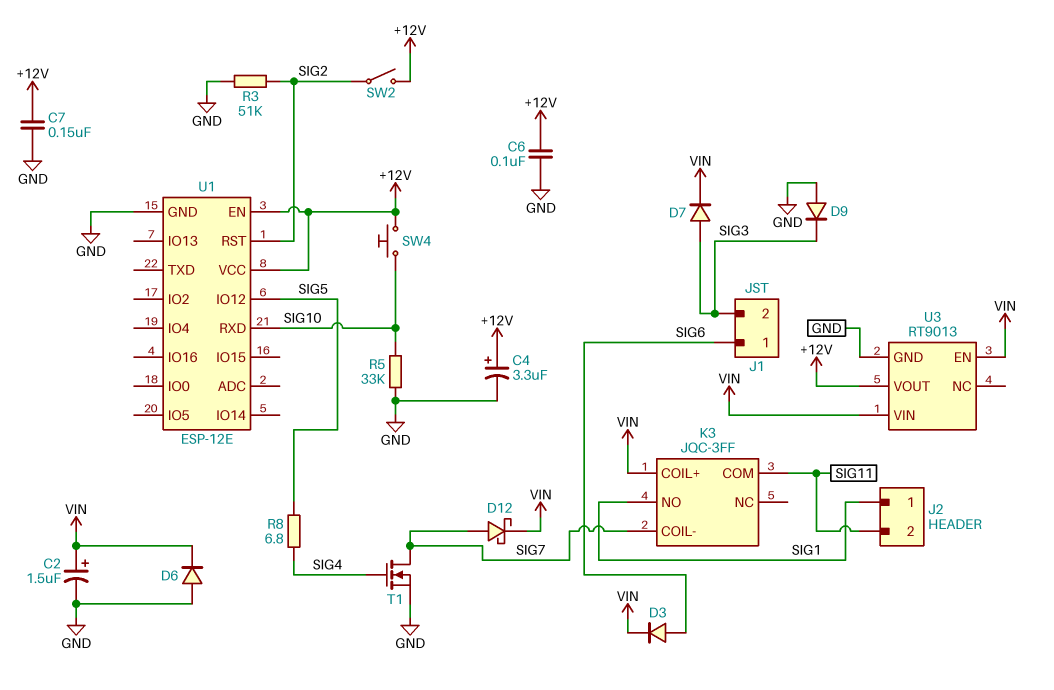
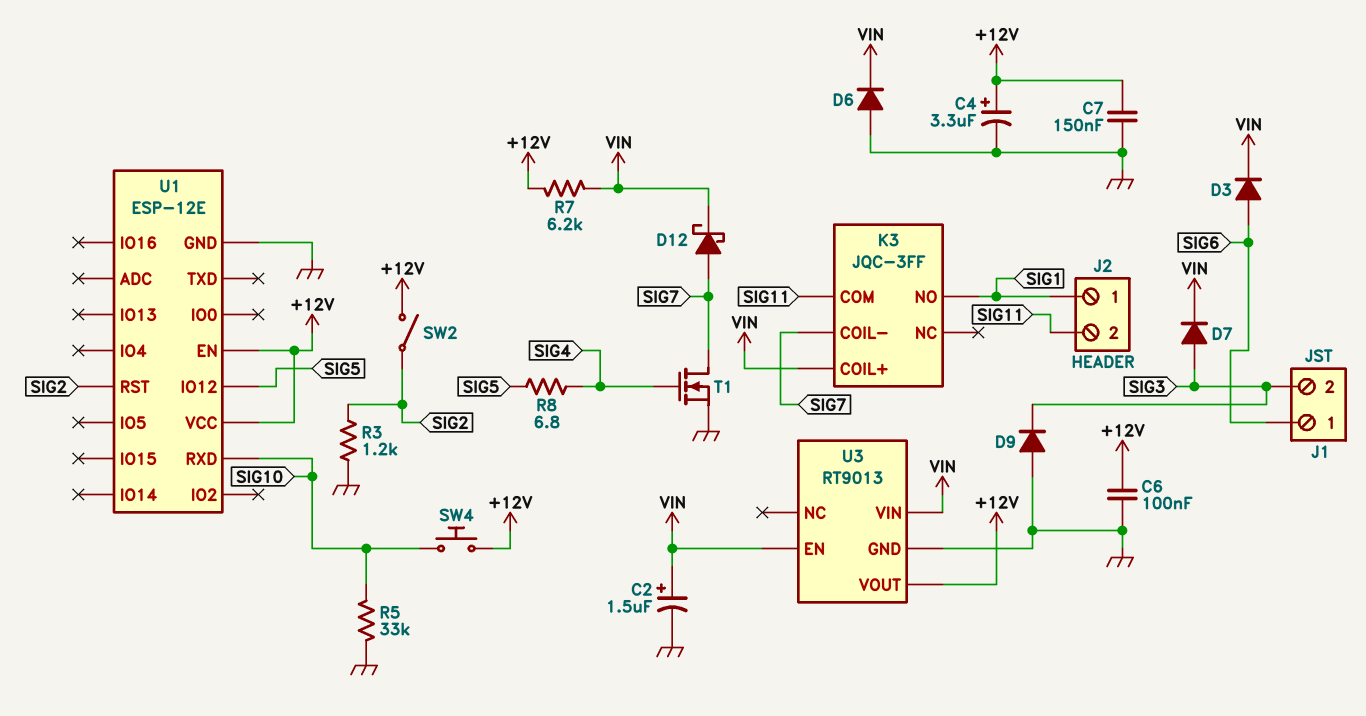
R3: 51k (GND, SIG2) -> 1.2k (GND, SIG2)
R7: none -> 6.2k (+12V, VIN)

